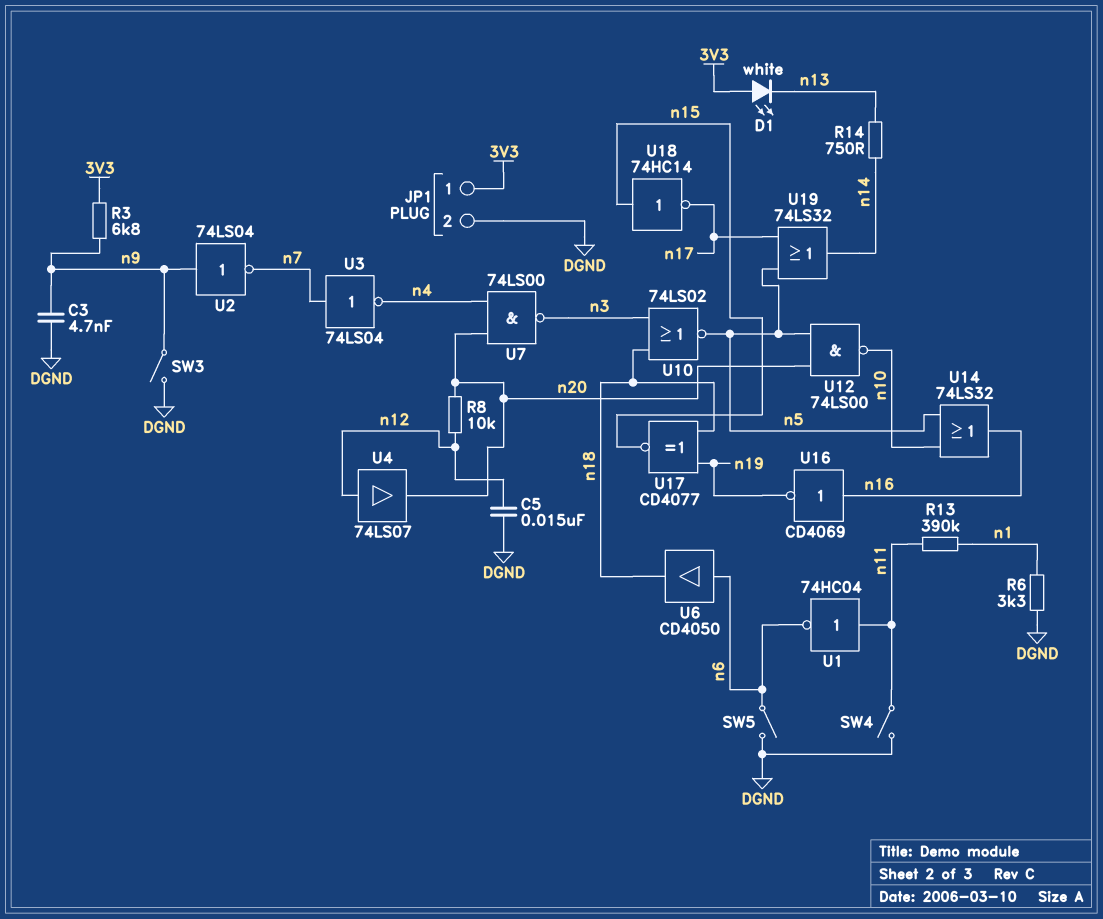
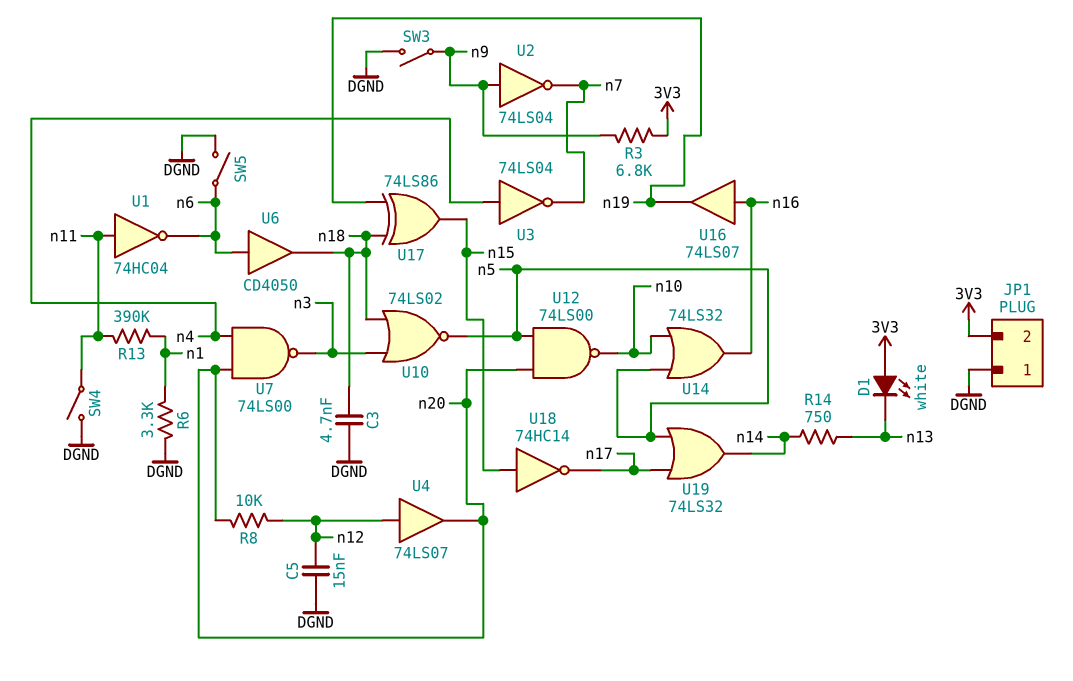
C3: 4.7nF (DGND, n9) -> 4.7nF (DGND, n18)
JP1 pin 1: 3V3 -> DGND
JP1 pin 2: DGND -> 3V3
U3: NOT 74LS04 (in n7, out n4) -> NOT 74LS04 (in n4, out n7)
U16: NOT CD4069 (in n16, out n19) -> buffer 74LS07 (in n16, out n19)
U17: XNOR CD4077 (in n18, in n19, out n15) -> XOR 74LS86 (in n18, in n19, out n15)

